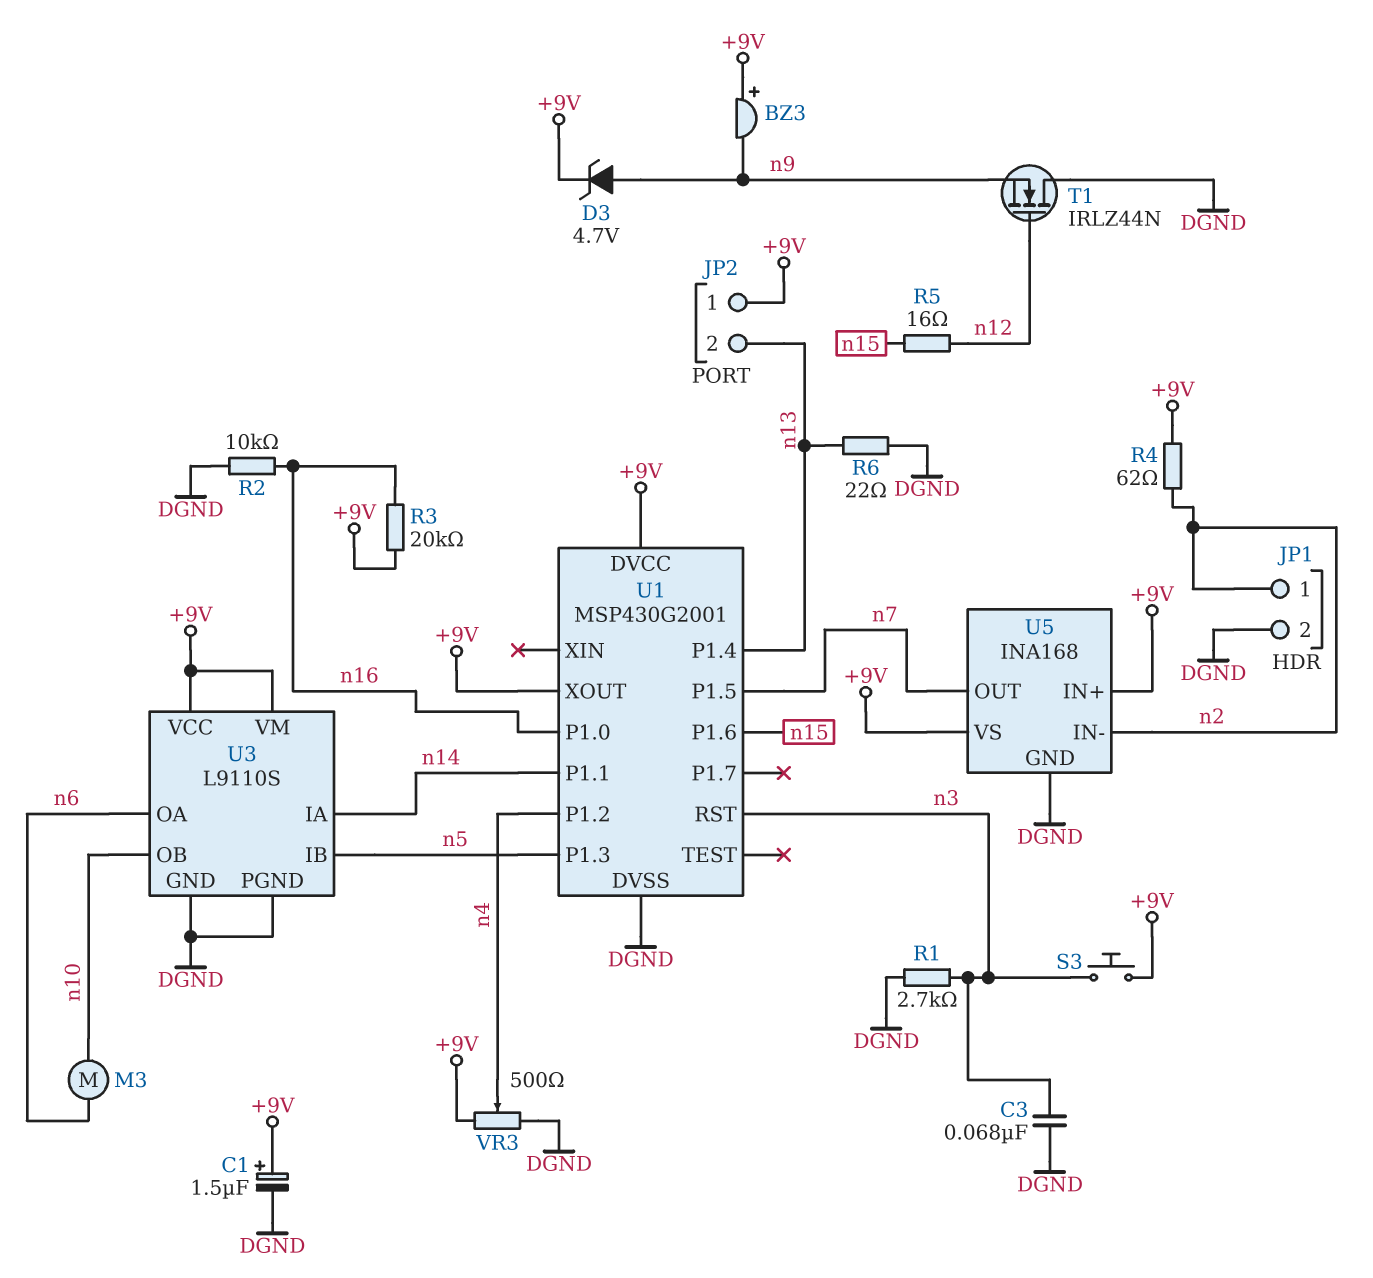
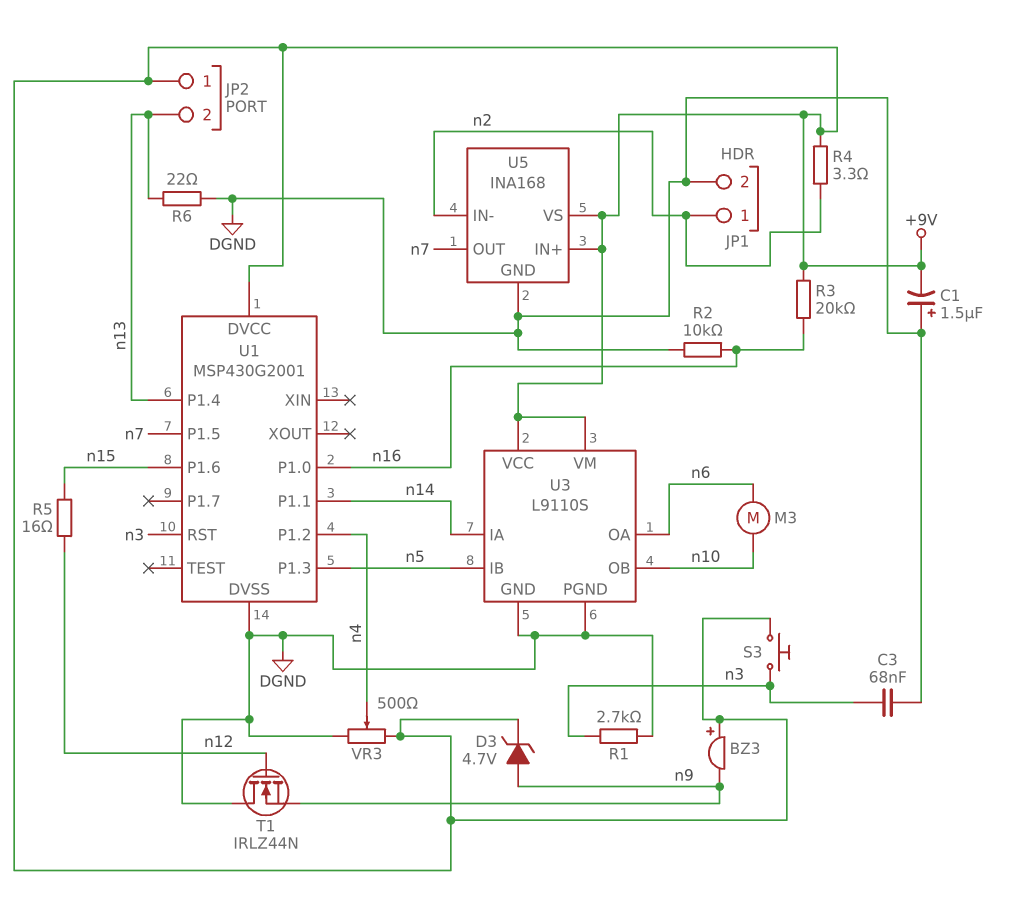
C1: 1.5uF (plus +9V, minus DGND) -> 1.5uF (plus DGND, minus +9V)
R4: 62 (+9V, n2) -> 3.3 (+9V, n2)
U1 pin XOUT: +9V -> none

